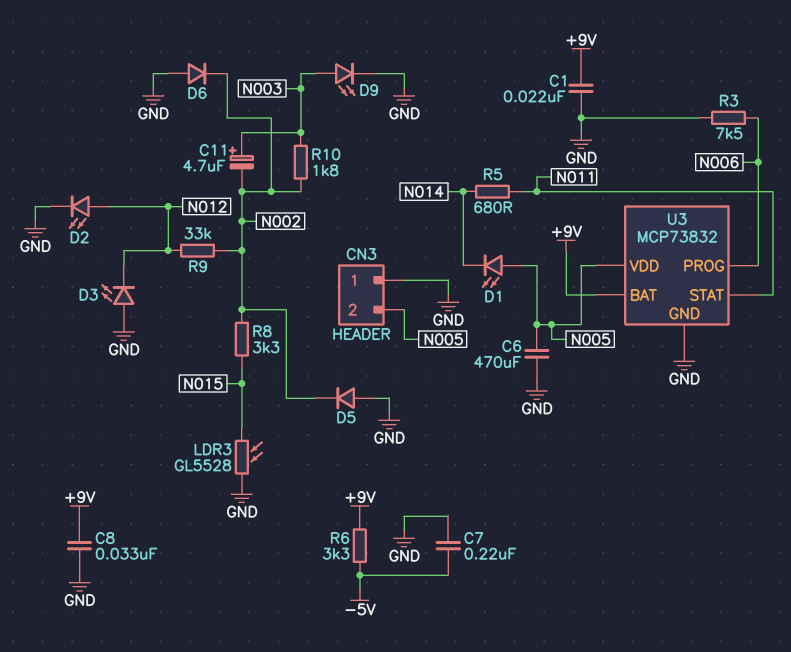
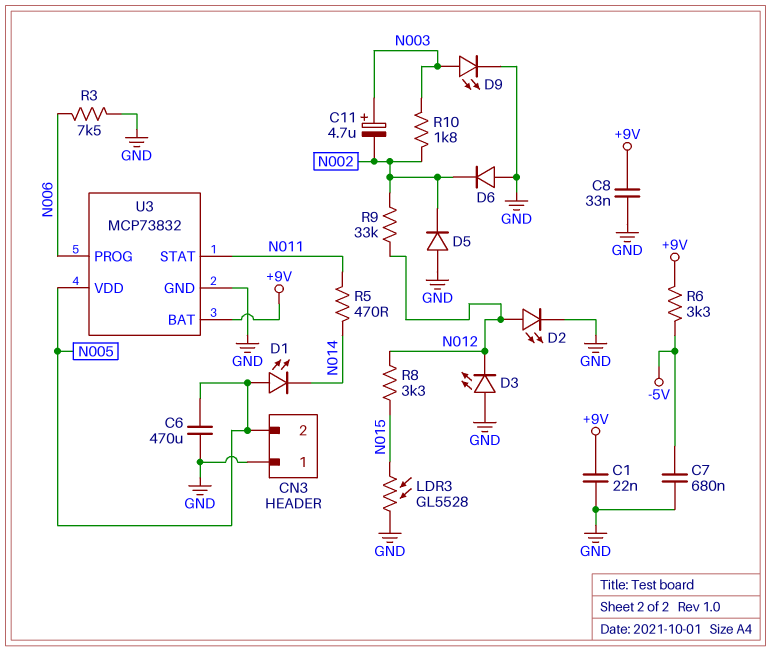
C7: 220nF (-5V, GND) -> 680nF (-5V, GND)
R5: 680 (N011, N014) -> 470 (N011, N014)
R8: 3.3k (N002, N015) -> 3.3k (N012, N015)

